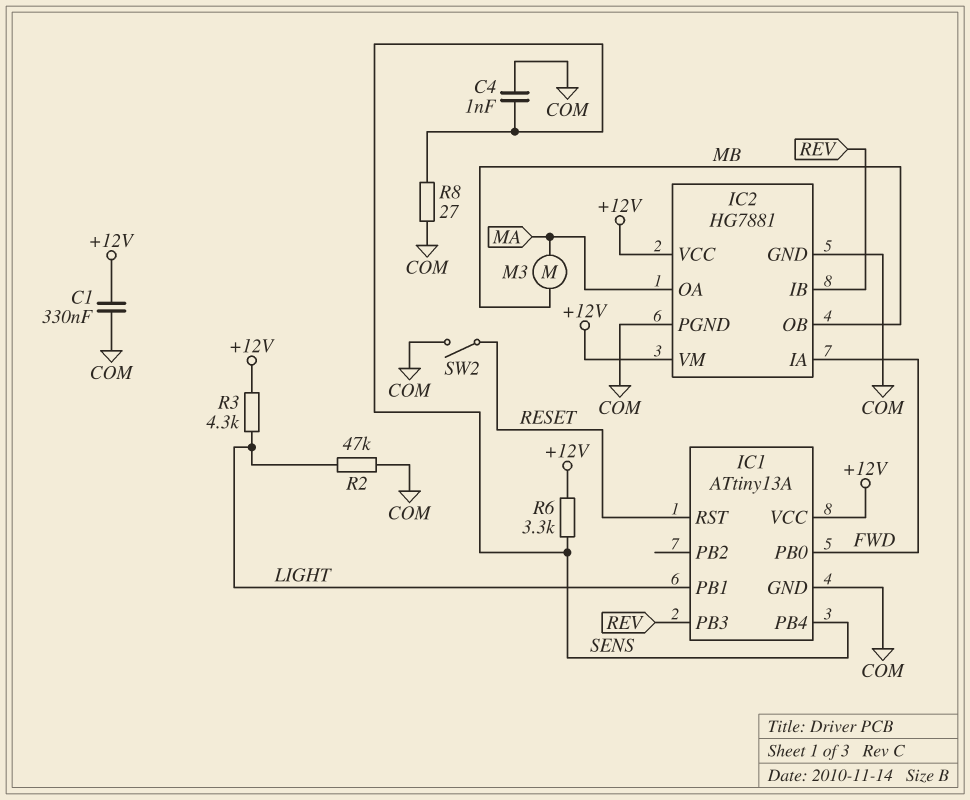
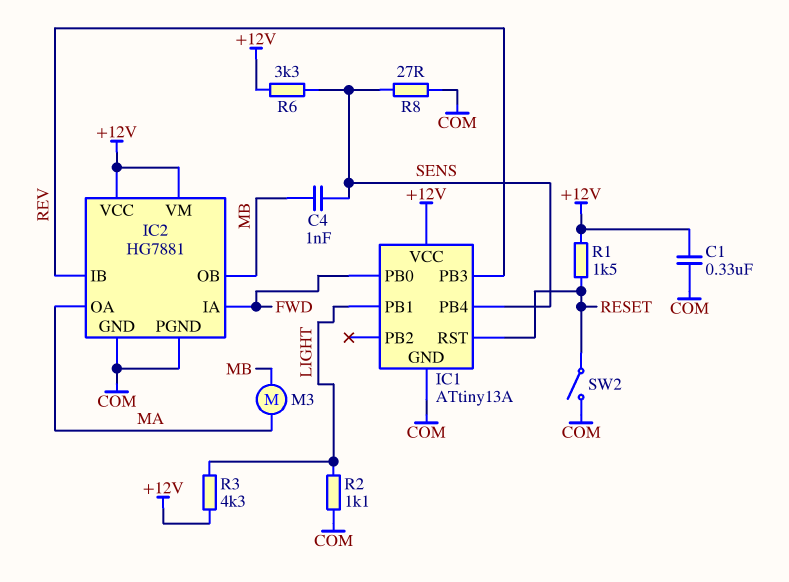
C4: 1nF (COM, SENS) -> 1nF (MB, SENS)
R1: none -> 1.5k (+12V, RESET)
R2: 47k (COM, LIGHT) -> 1.1k (COM, LIGHT)

